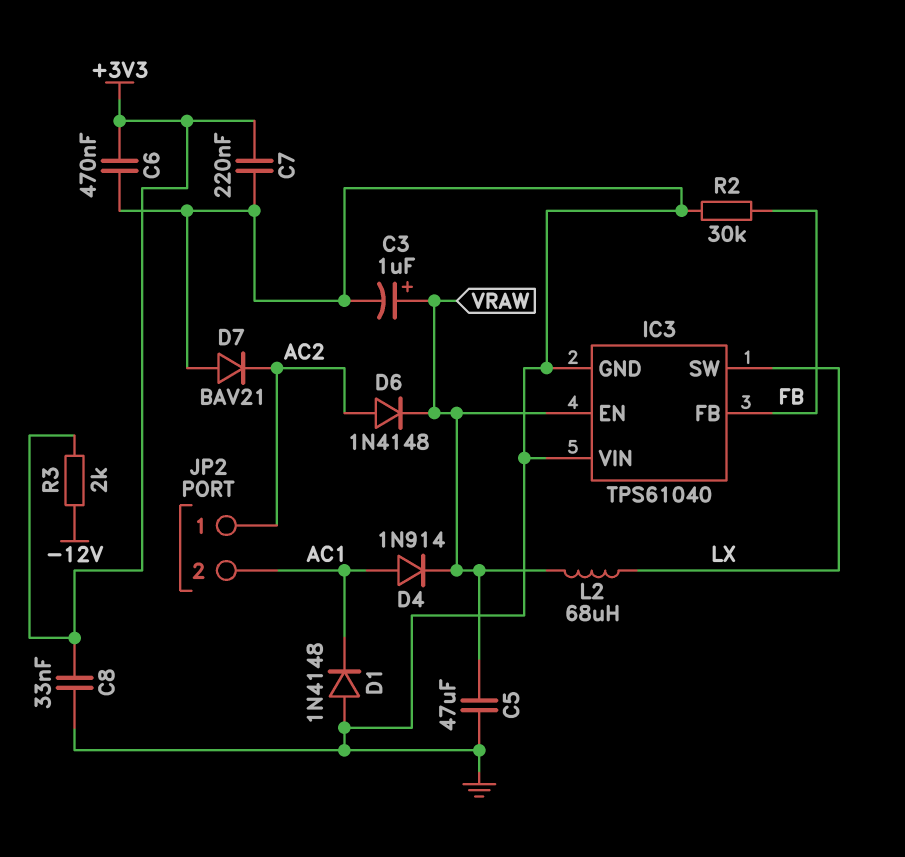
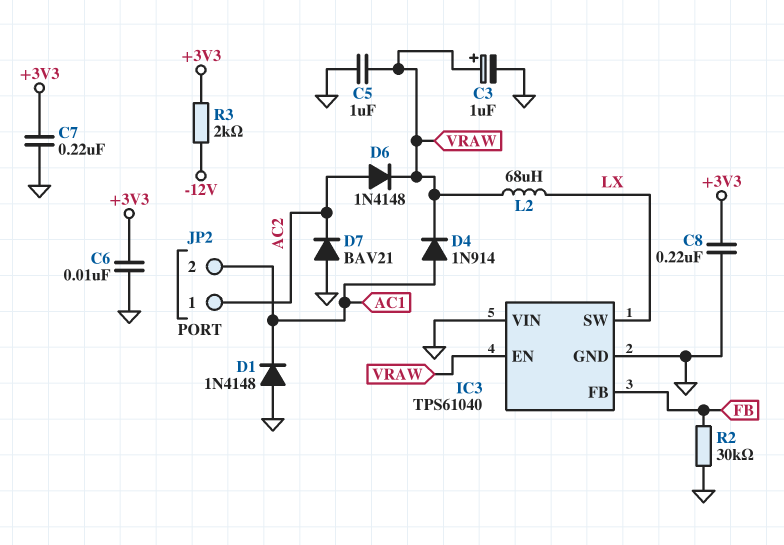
C5: 47uF (GND, VRAW) -> 1uF (GND, VRAW)
C6: 470nF (+3V3, GND) -> 10nF (+3V3, GND)
C8: 33nF (+3V3, GND) -> 220nF (+3V3, GND)

